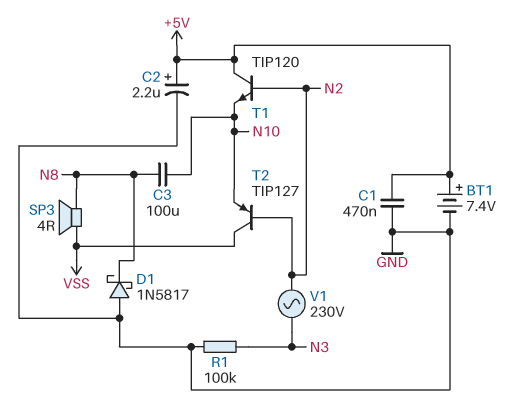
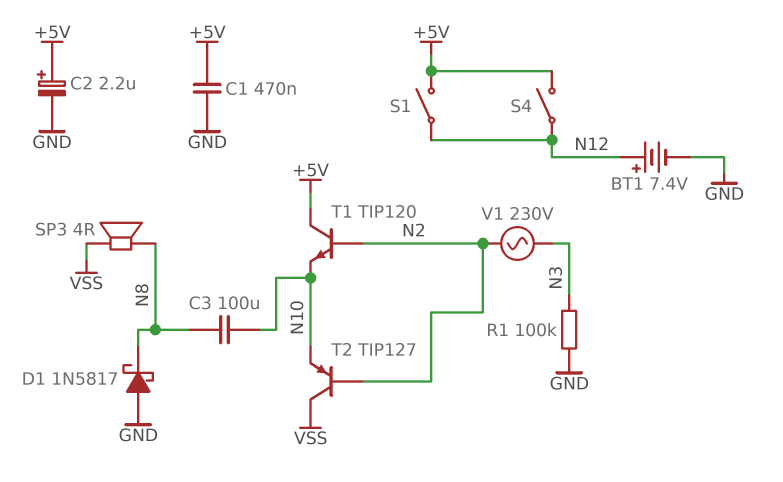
BT1: 7.4V (plus +5V, minus GND) -> 7.4V (plus N12, minus GND)
S1: none -> switch (+5V, N12)
S4: none -> switch (+5V, N12)

